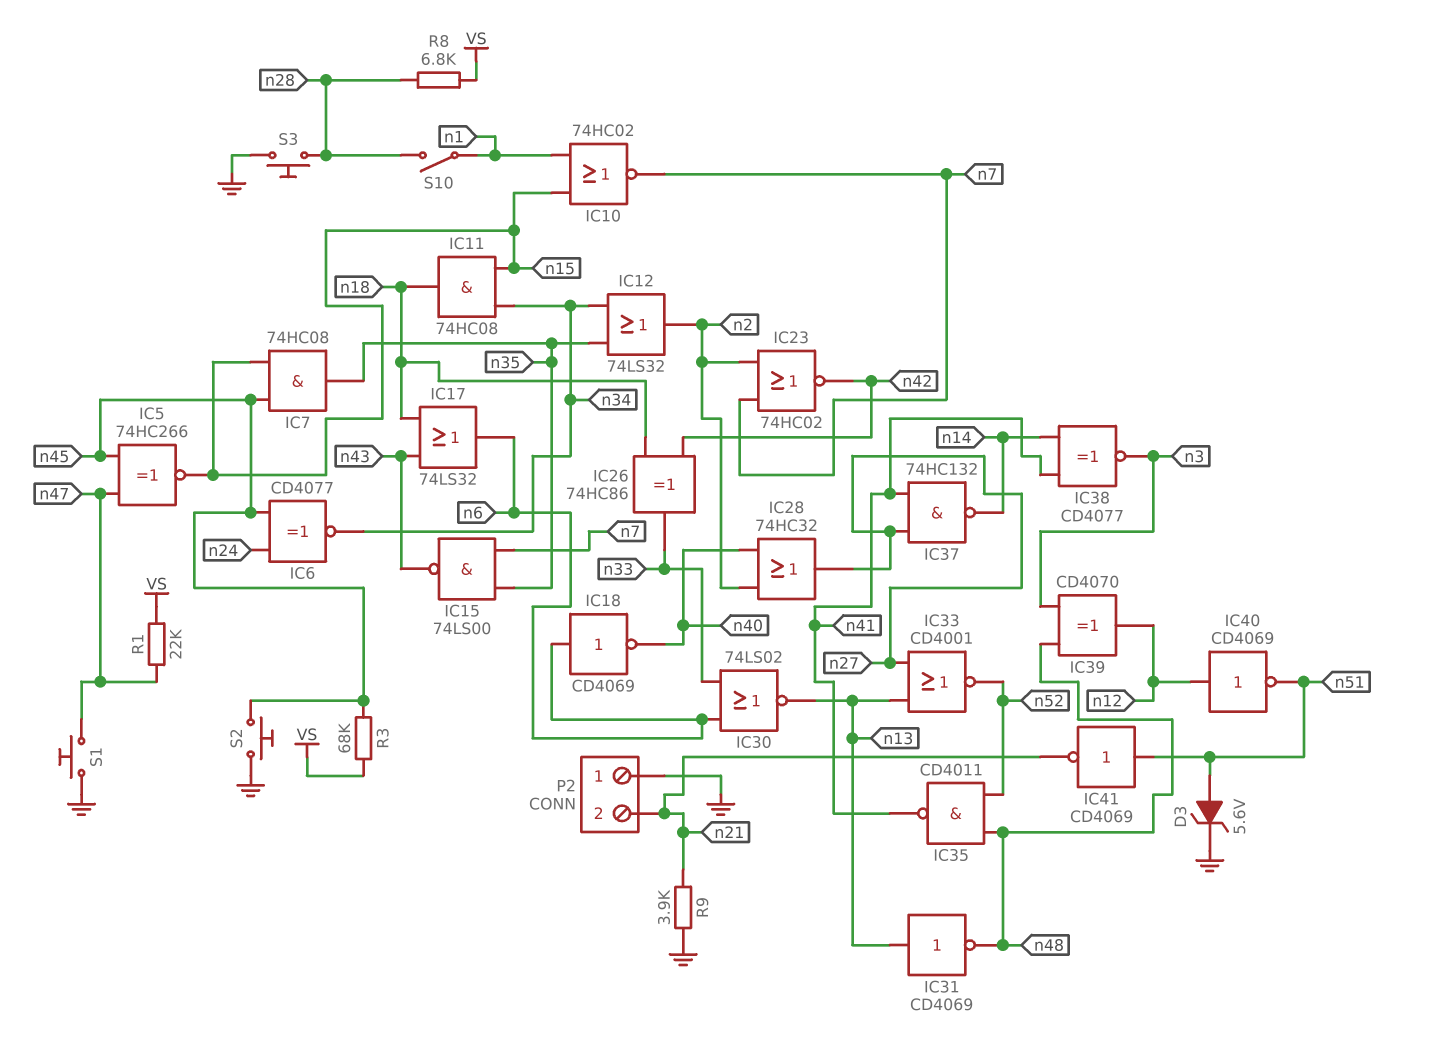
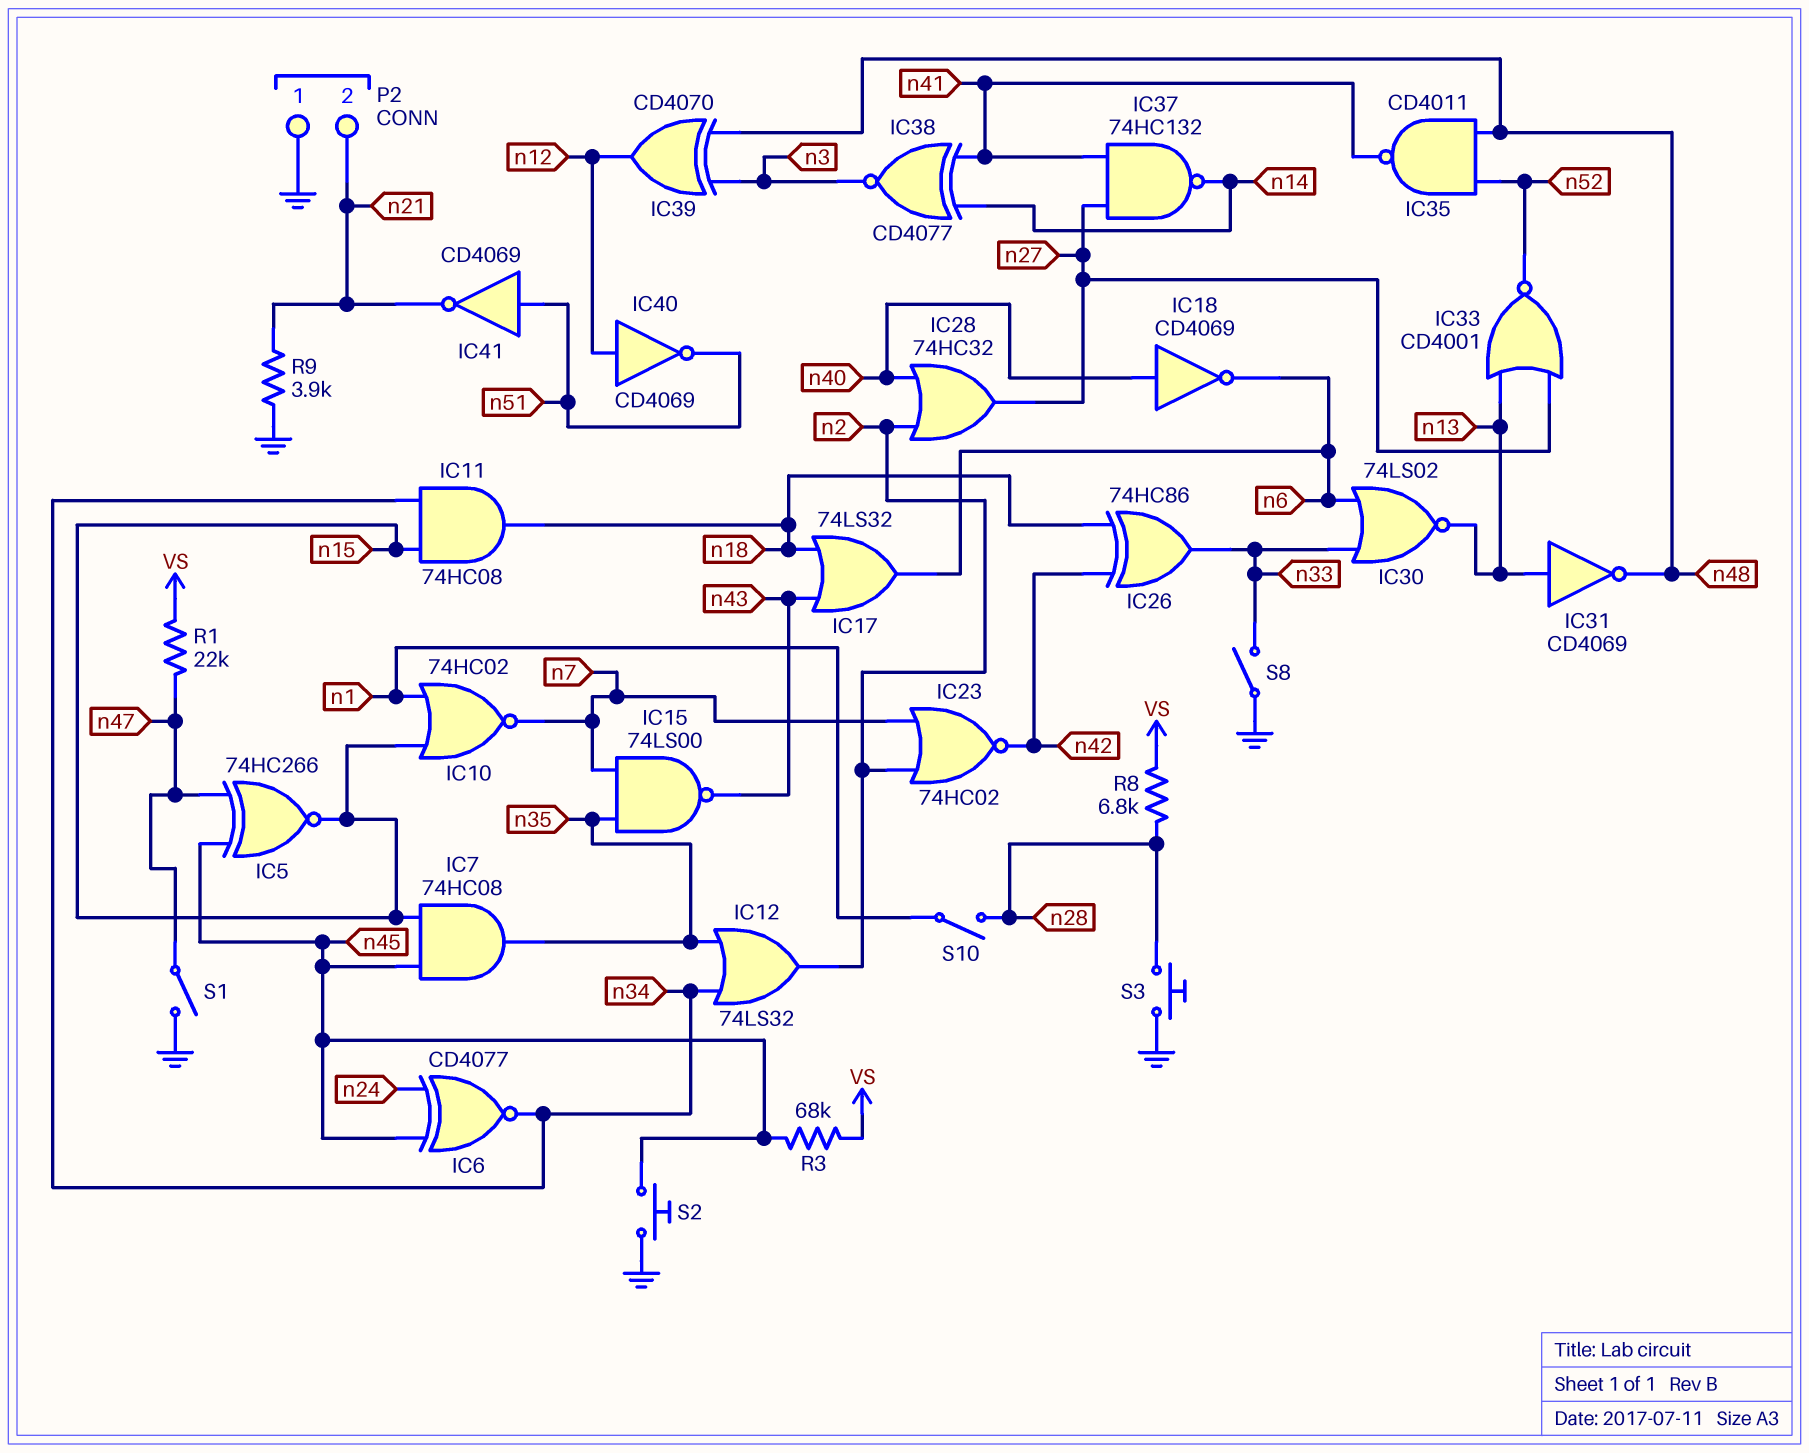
D3: zener 5.6V (A n51, K GND) -> none
IC18: NOT CD4069 (in n6, out n40) -> NOT CD4069 (in n40, out n6)
S1: button (GND, n47) -> switch (GND, n47)
S8: none -> switch (GND, n33)

